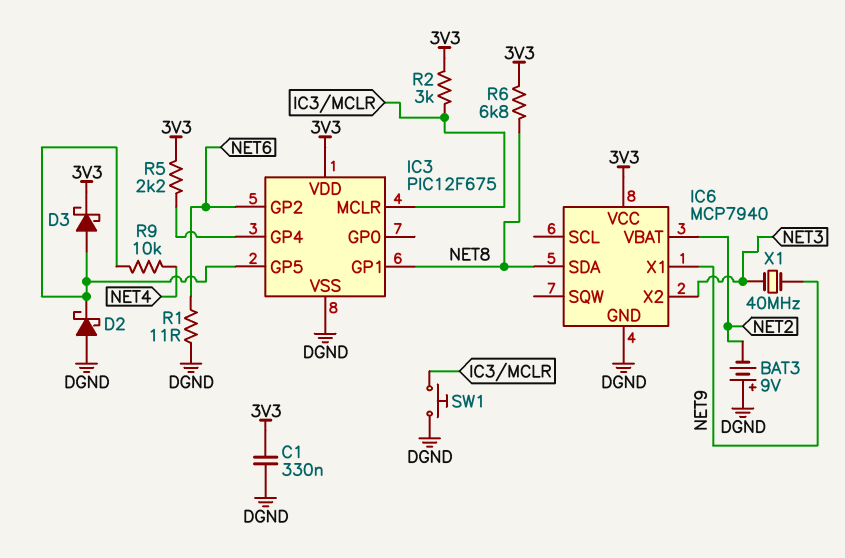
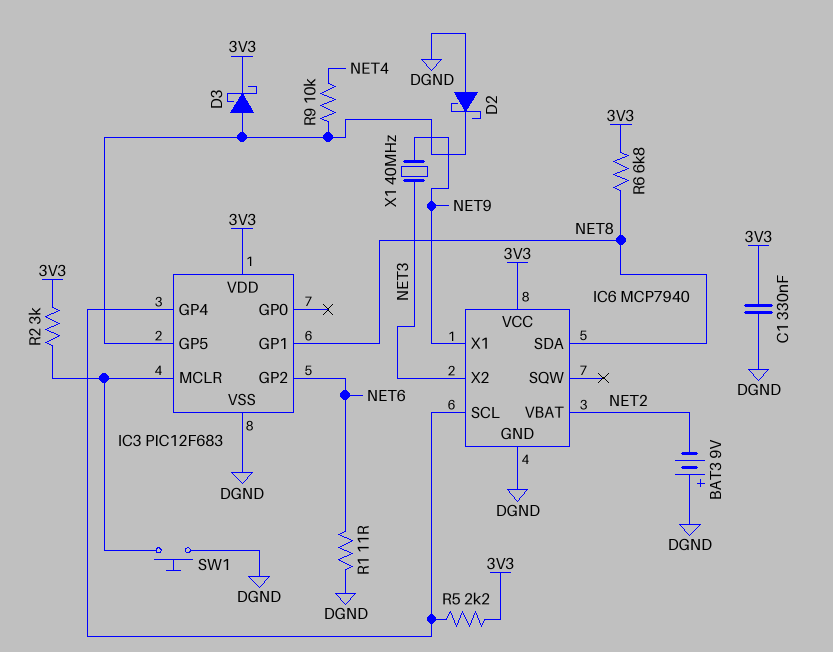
IC3: PIC12F675 -> PIC12F683
IC6 pin SCL: none -> IC3/GP4

